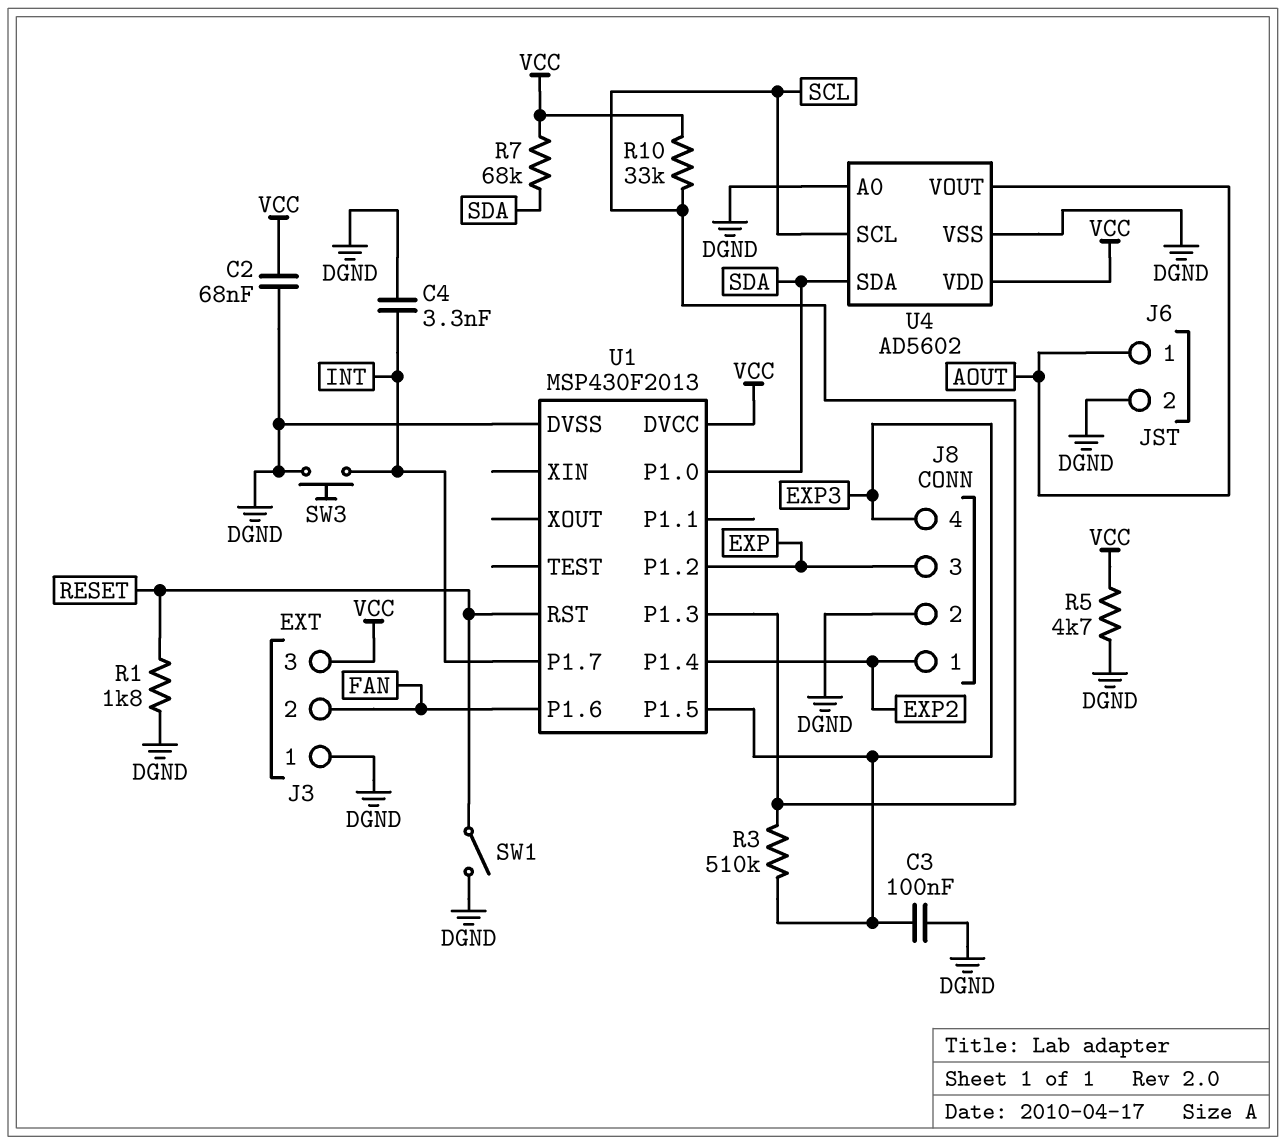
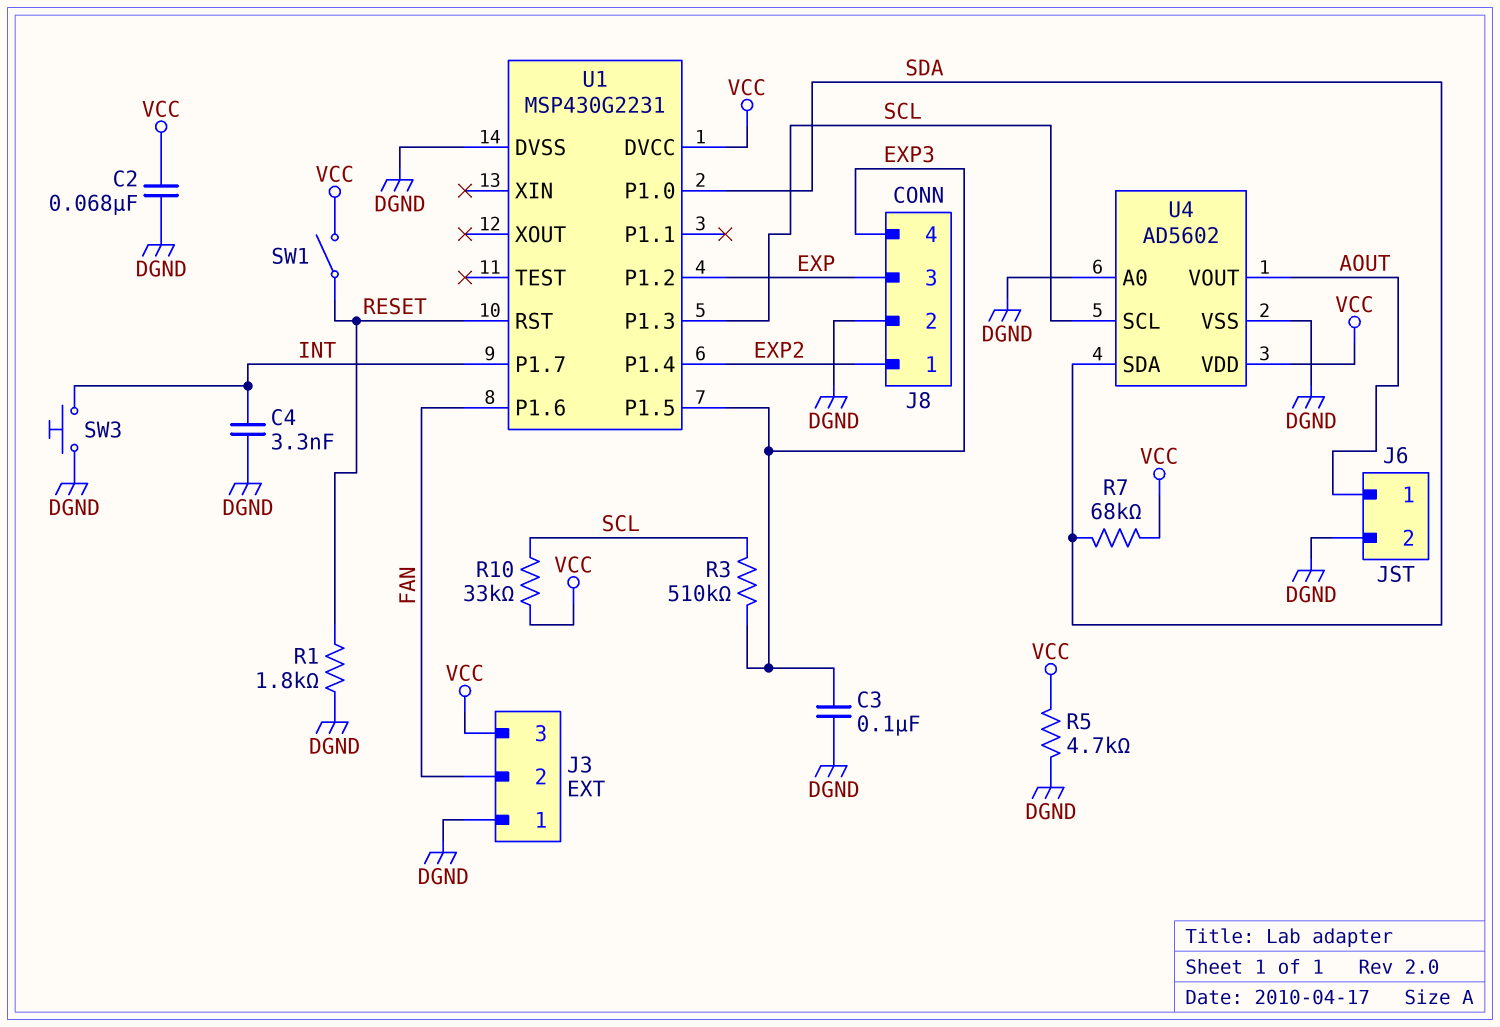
SW1: switch (DGND, RESET) -> switch (RESET, VCC)
U1: MSP430F2013 -> MSP430G2231

